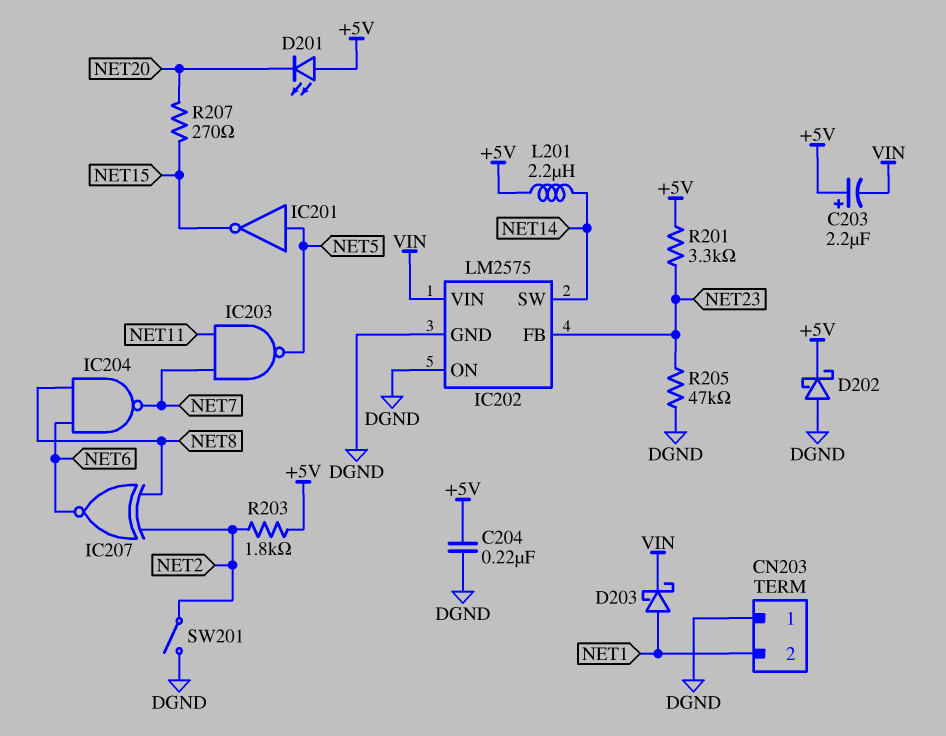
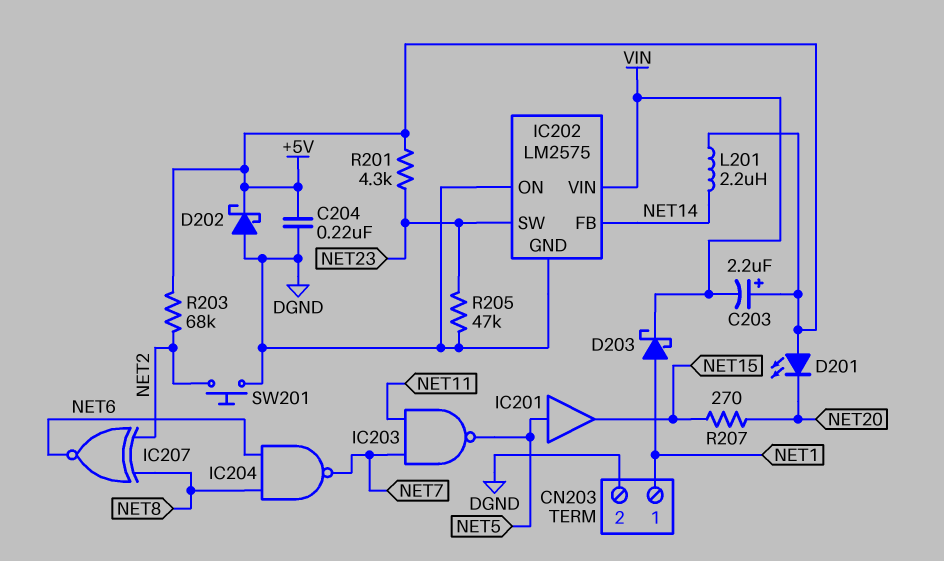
CN203 pin 1: DGND -> NET1
CN203 pin 2: NET1 -> DGND
IC201: NOT (in NET5, out NET15) -> buffer (in NET5, out NET15)
IC202 pin FB: NET23 -> NET14
IC202 pin SW: NET14 -> NET23
R201: 3.3k (+5V, NET23) -> 4.3k (+5V, NET23)
R203: 1.8k (+5V, NET2) -> 68k (+5V, NET2)
SW201: switch (DGND, NET2) -> button (DGND, NET2)

